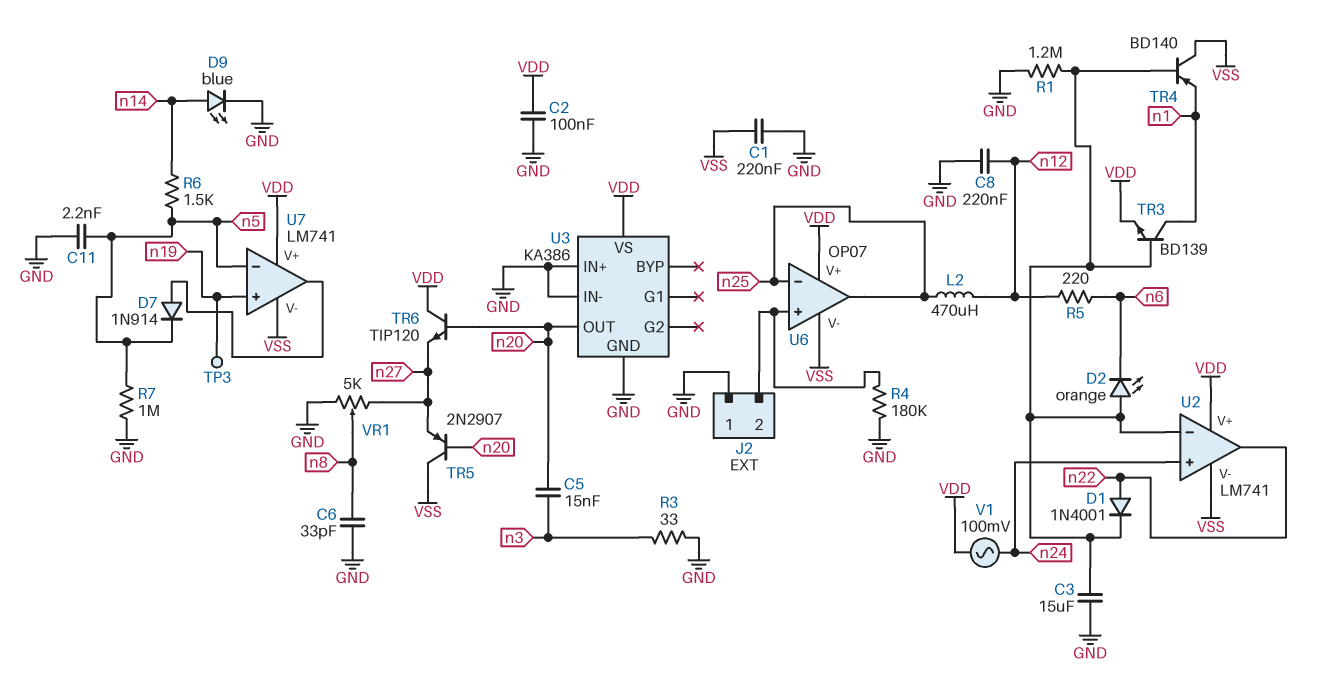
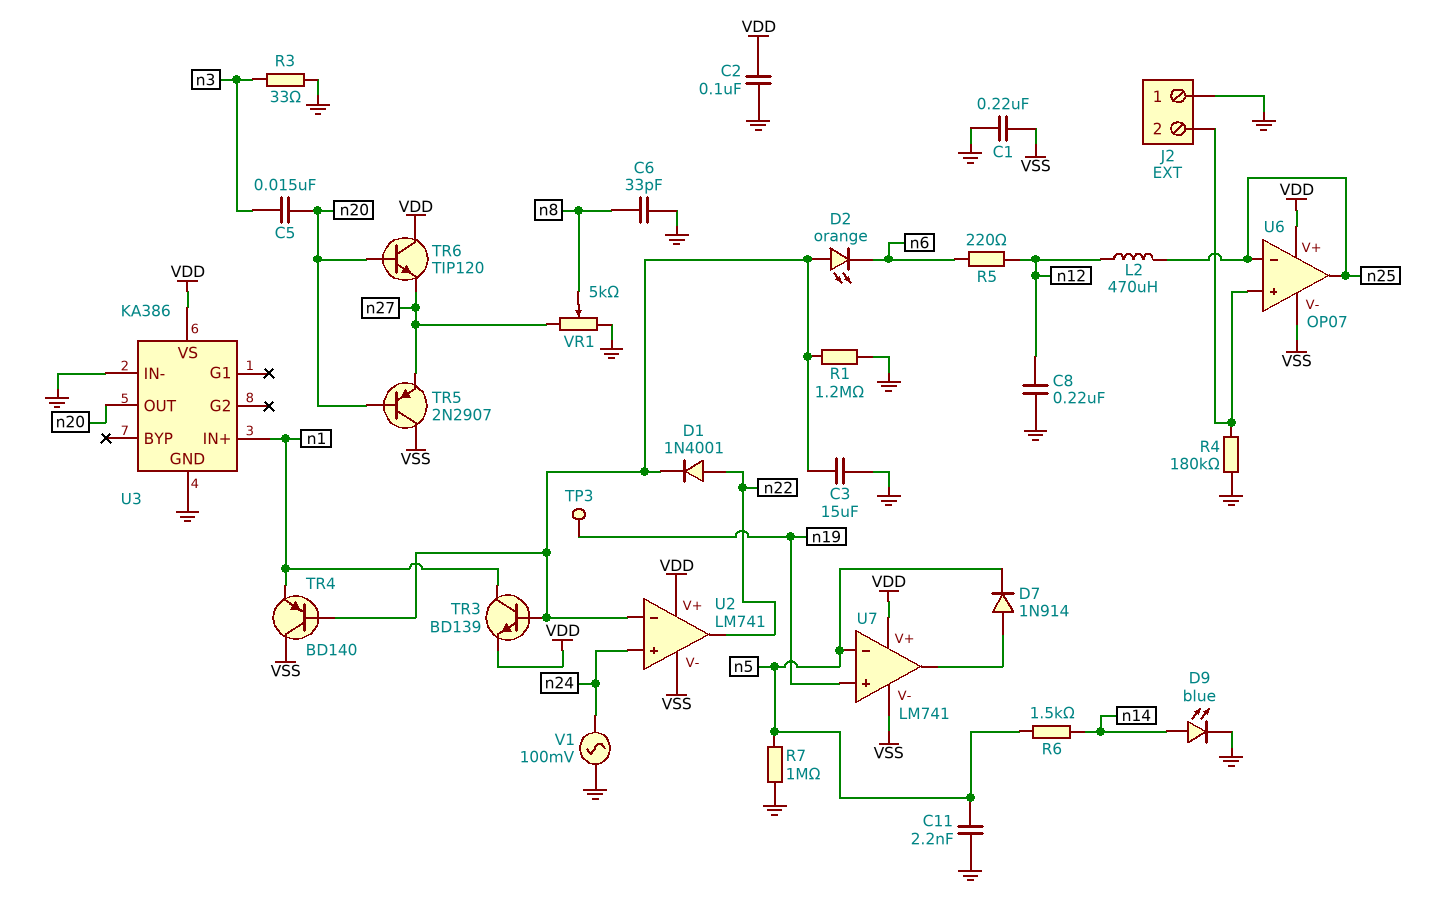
U3 pin IN+: GND -> n1
V1: AC 100mV (VDD, n24) -> AC 100mV (GND, n24)

